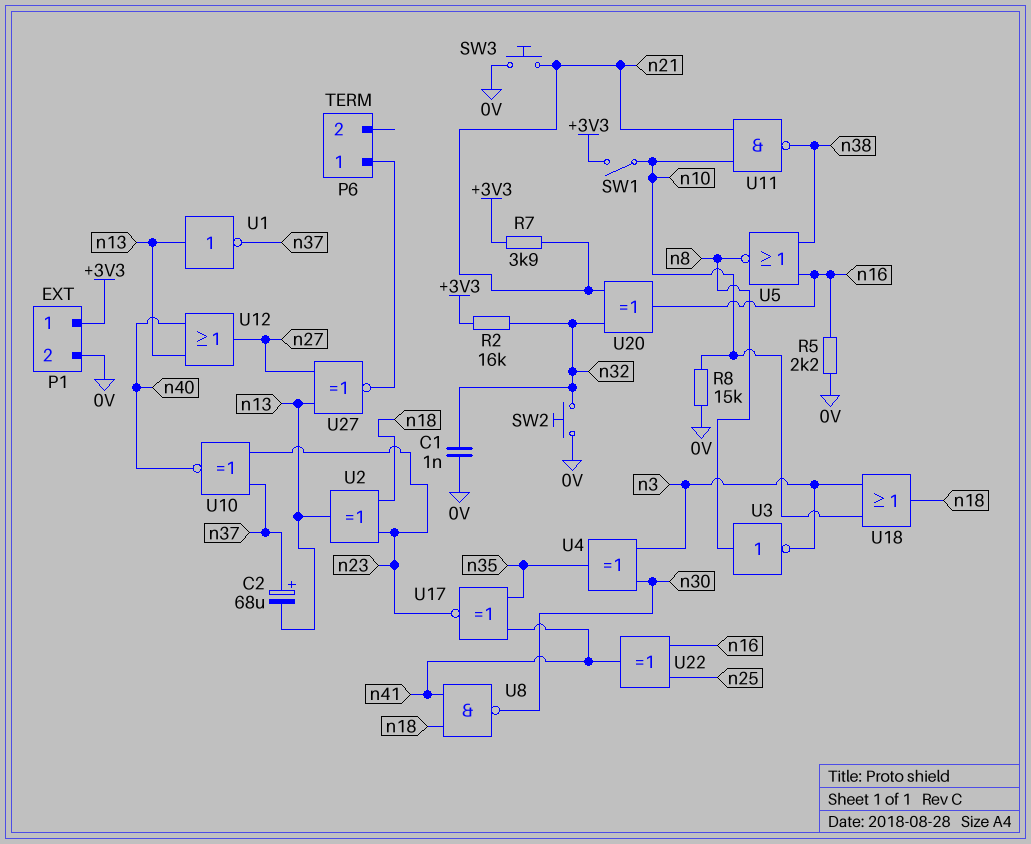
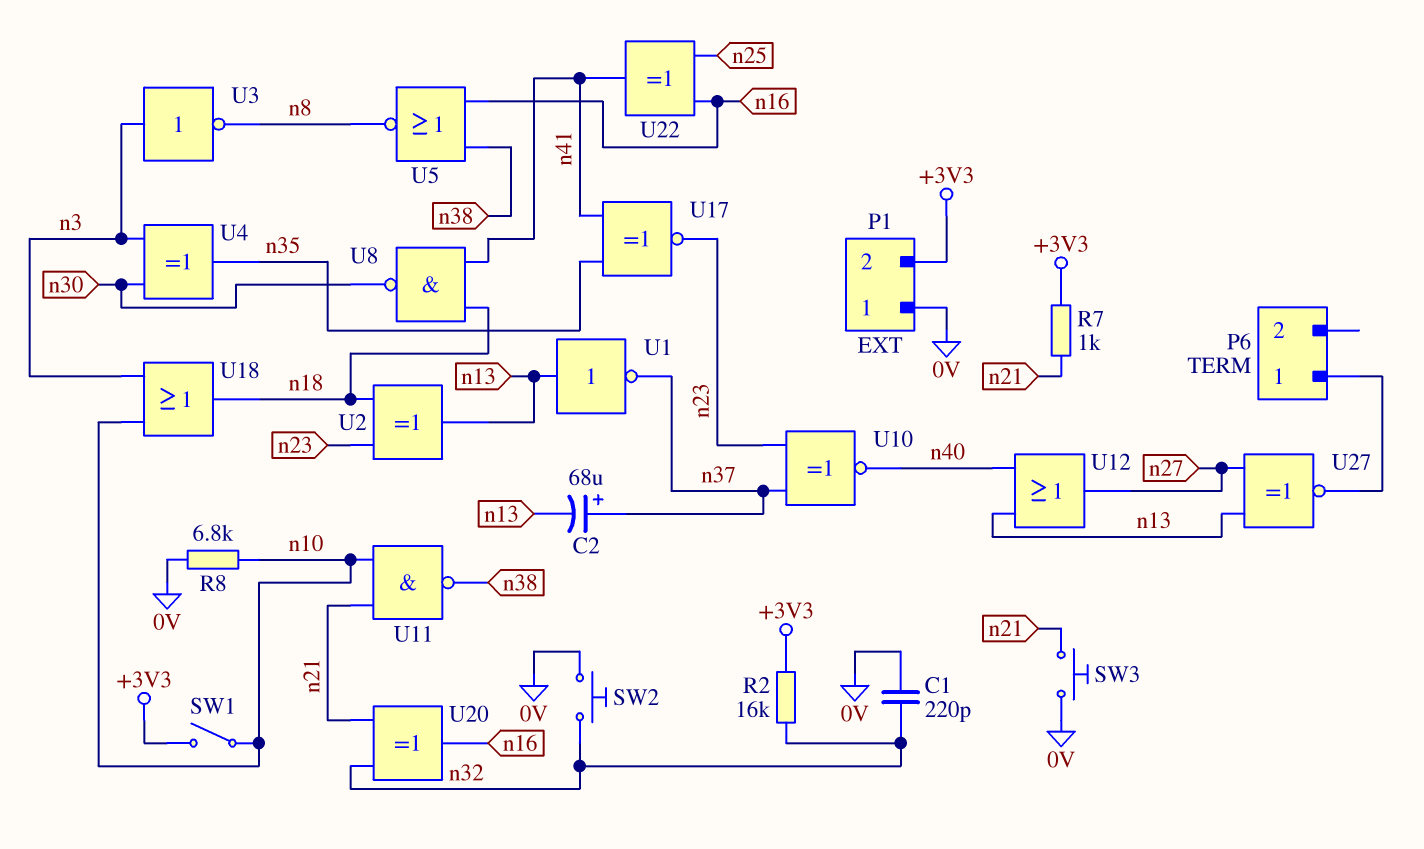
C1: 1nF (0V, n32) -> 220pF (0V, n32)
P1 pin 1: +3V3 -> 0V
P1 pin 2: 0V -> +3V3
R5: 2.2k (0V, n16) -> none
R7: 3.9k (+3V3, n21) -> 1k (+3V3, n21)
R8: 15k (0V, n10) -> 6.8k (0V, n10)
U3: NOT (in n8, out n3) -> NOT (in n3, out n8)

